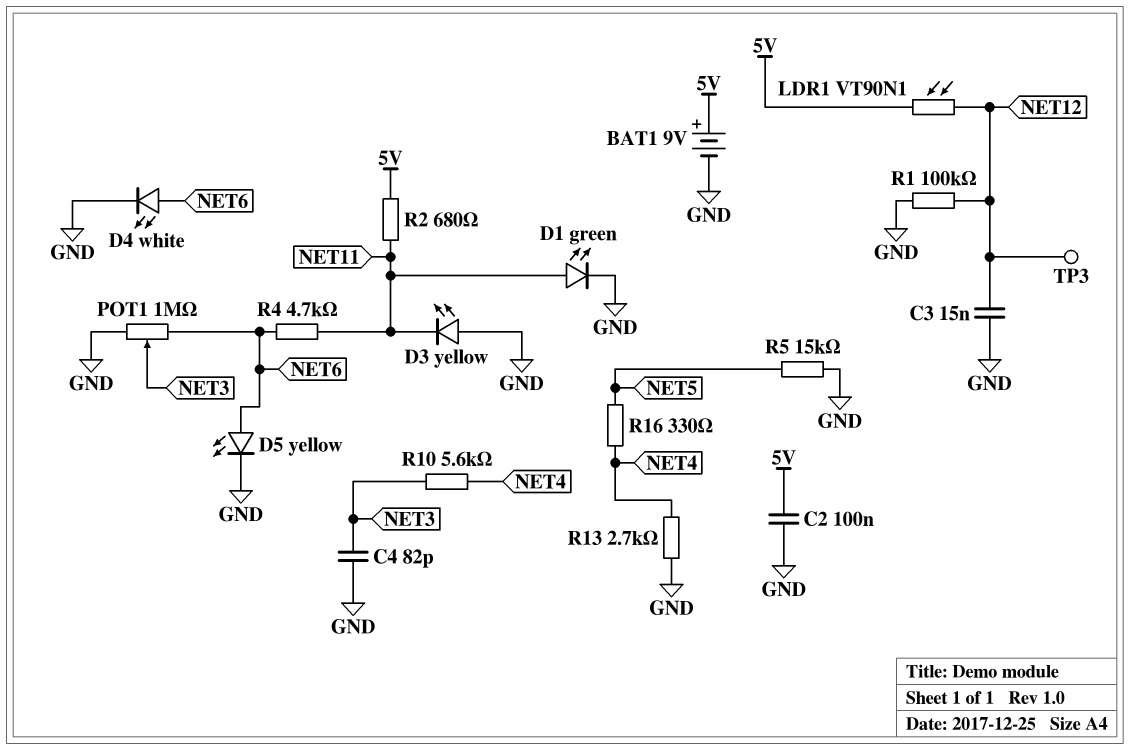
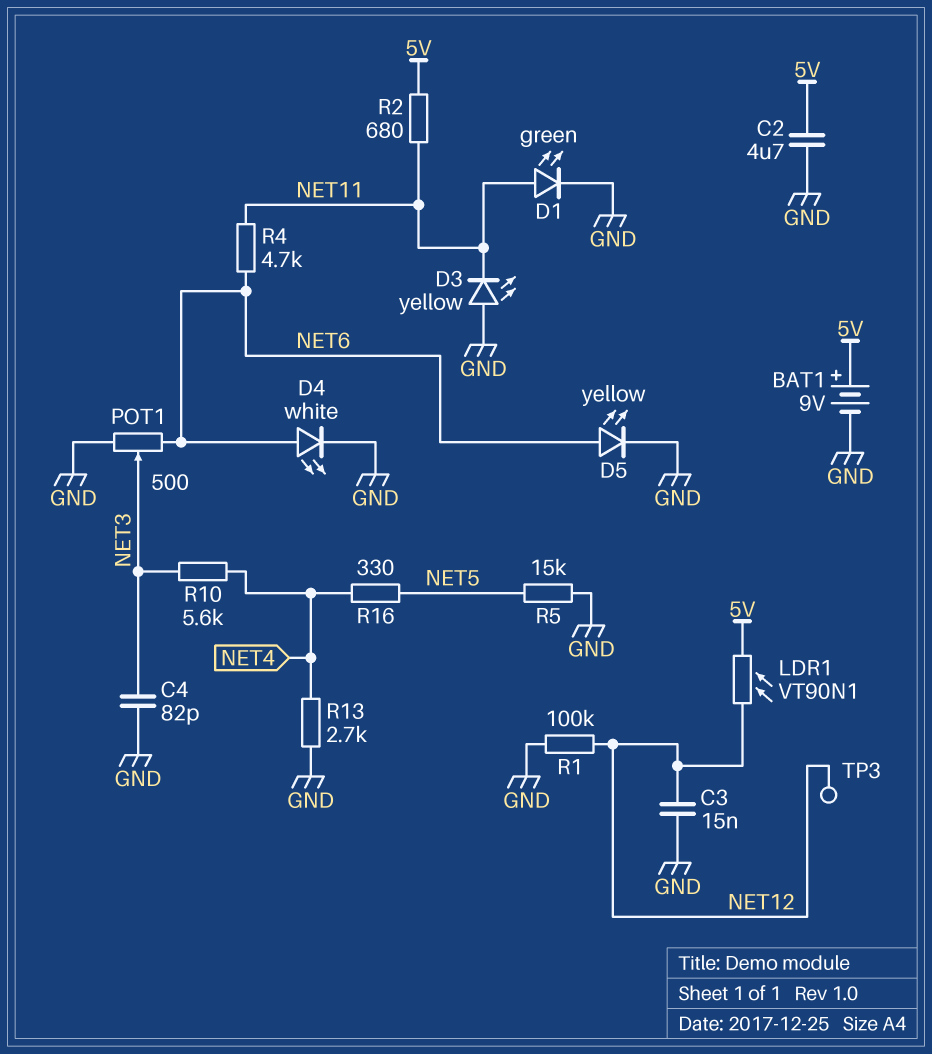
C2: 100nF (5V, GND) -> 4.7uF (5V, GND)
POT1: 1M (GND, NET6, wiper NET3) -> 500 (GND, NET6, wiper NET3)

